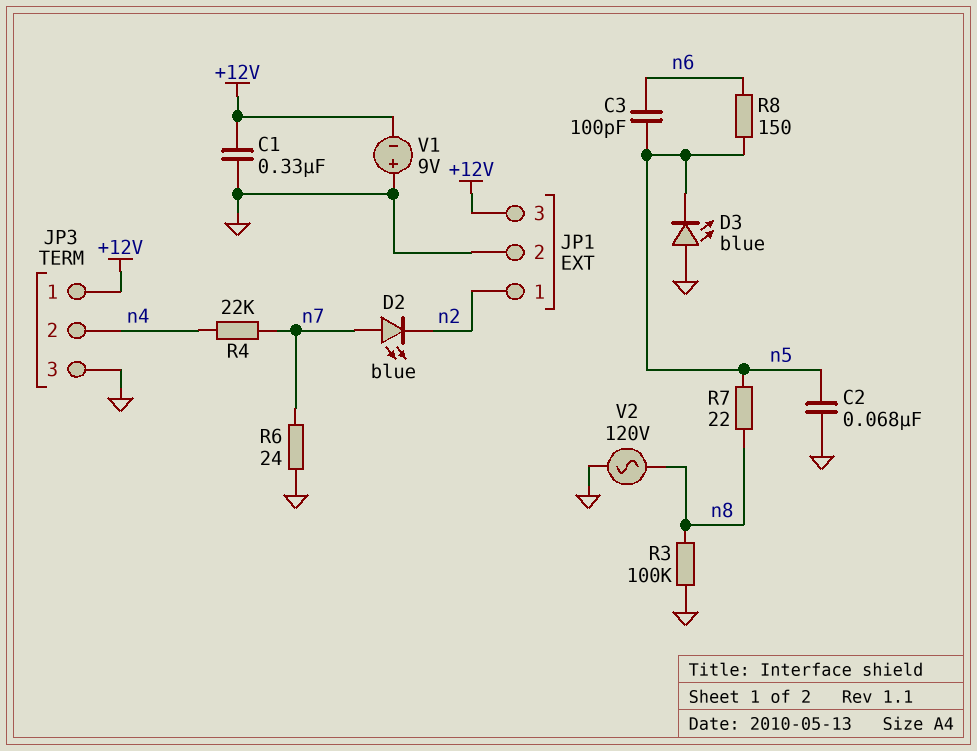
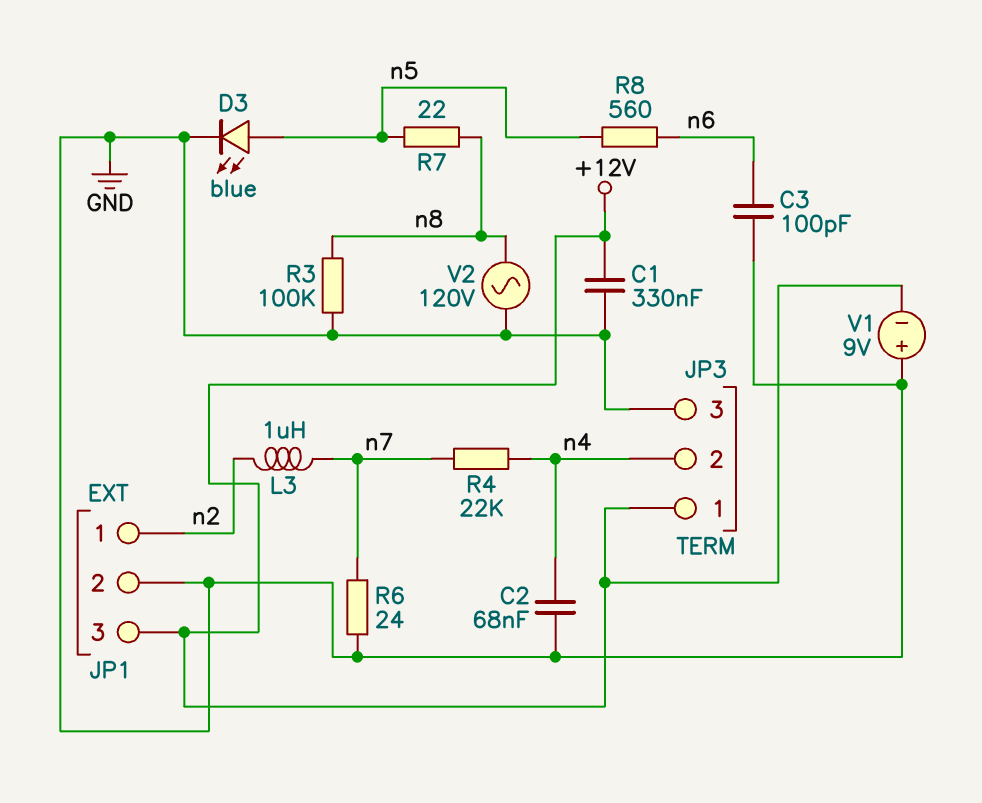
C2: 68nF (GND, n5) -> 68nF (GND, n4)
C3: 100pF (n5, n6) -> 100pF (GND, n6)
D2: LED blue (A n7, K n2) -> none
D3: LED blue (A GND, K n5) -> LED blue (A n5, K GND)
L3: none -> 1uH (n2, n7)
R8: 150 (n5, n6) -> 560 (n5, n6)

